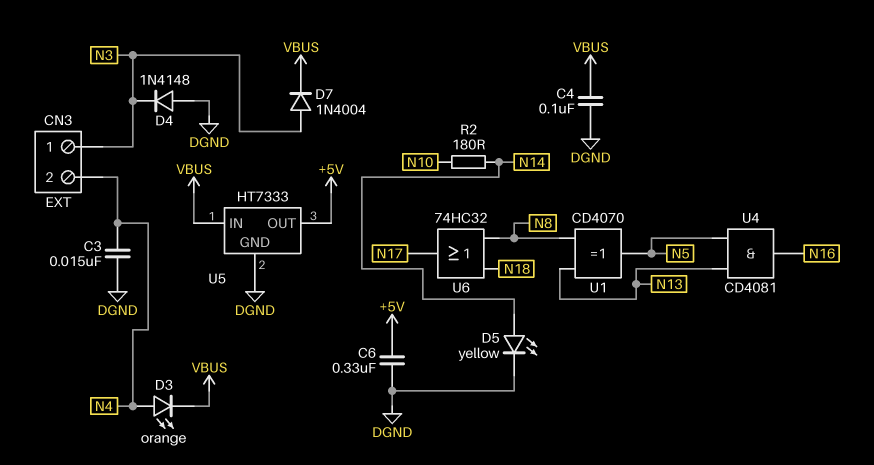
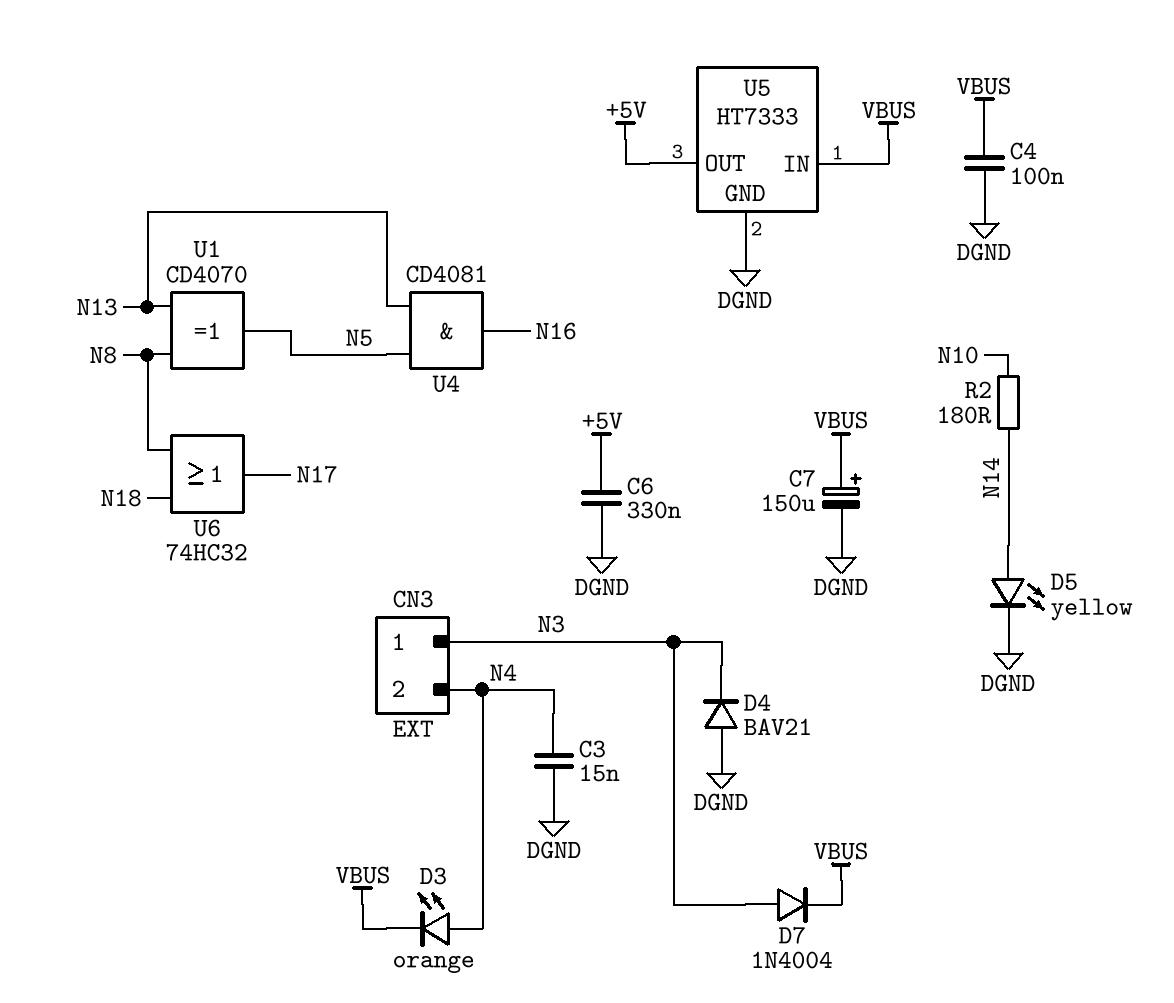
C7: none -> 150uF (plus VBUS, minus DGND)
D4: diode 1N4148 (A DGND, K N3) -> diode BAV21 (A DGND, K N3)

